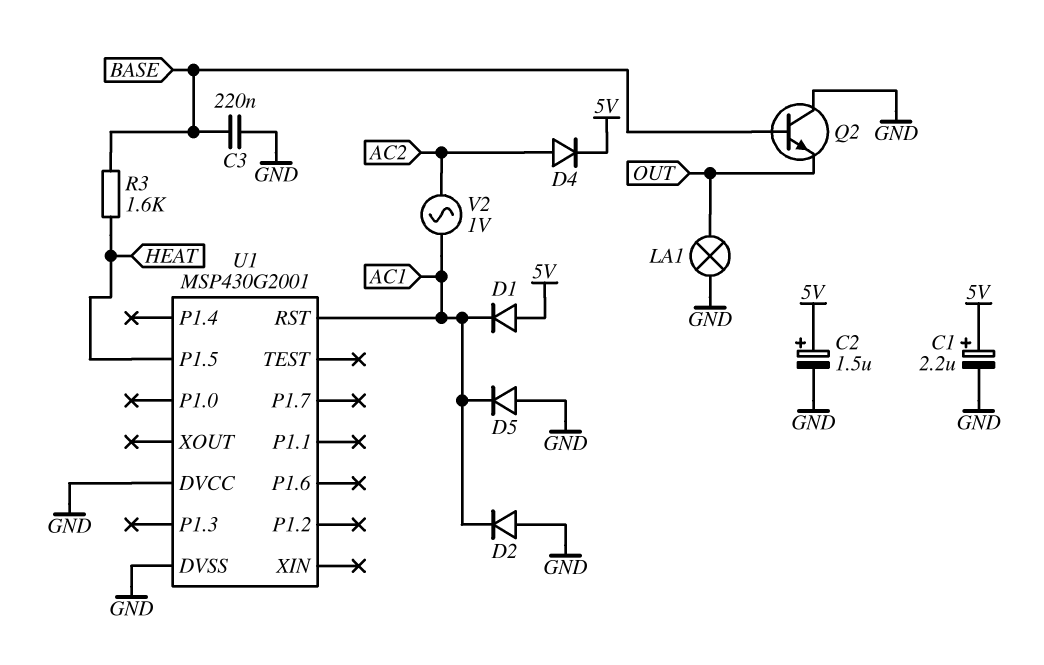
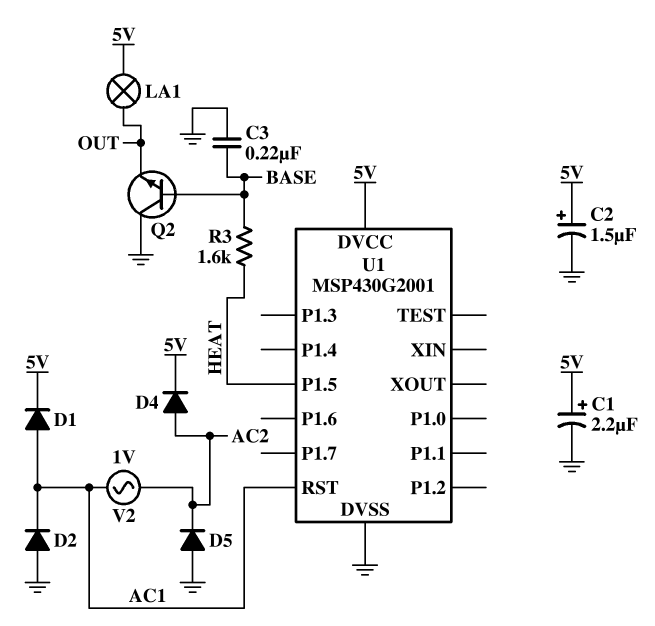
D1: diode (A 5V, K AC1) -> diode (A AC1, K 5V)
D5: diode (A GND, K AC1) -> diode (A GND, K AC2)
LA1: lamp (GND, OUT) -> lamp (5V, OUT)
U1 pin DVCC: GND -> 5V

